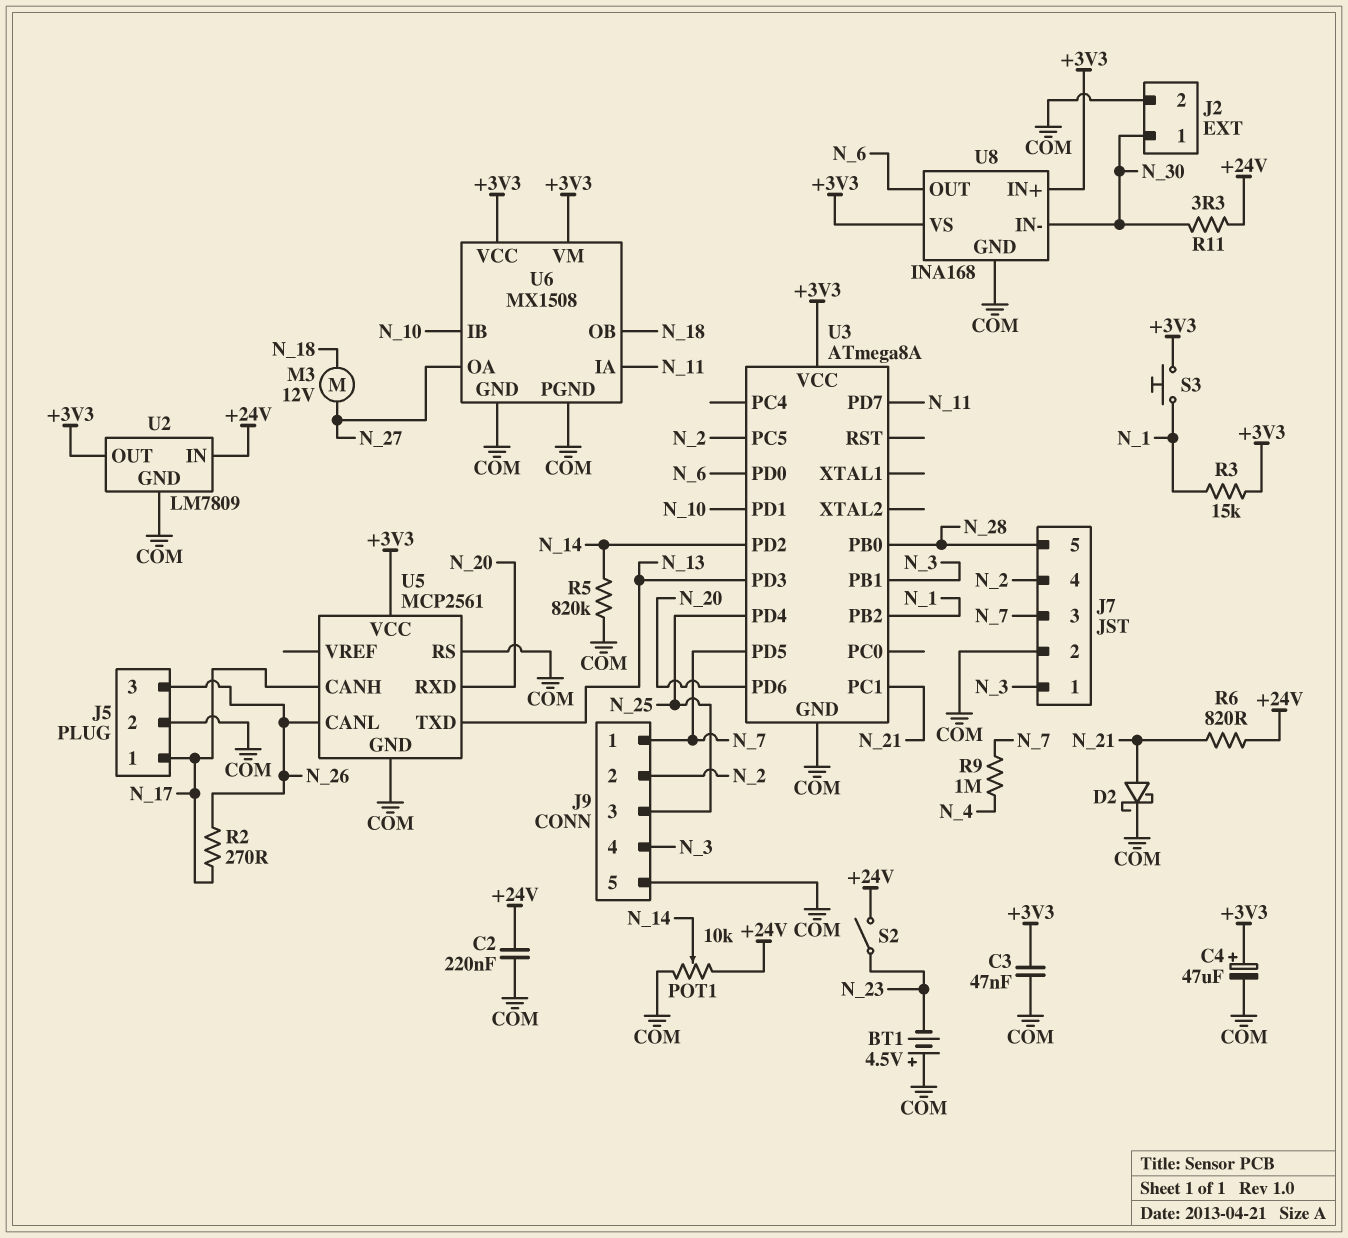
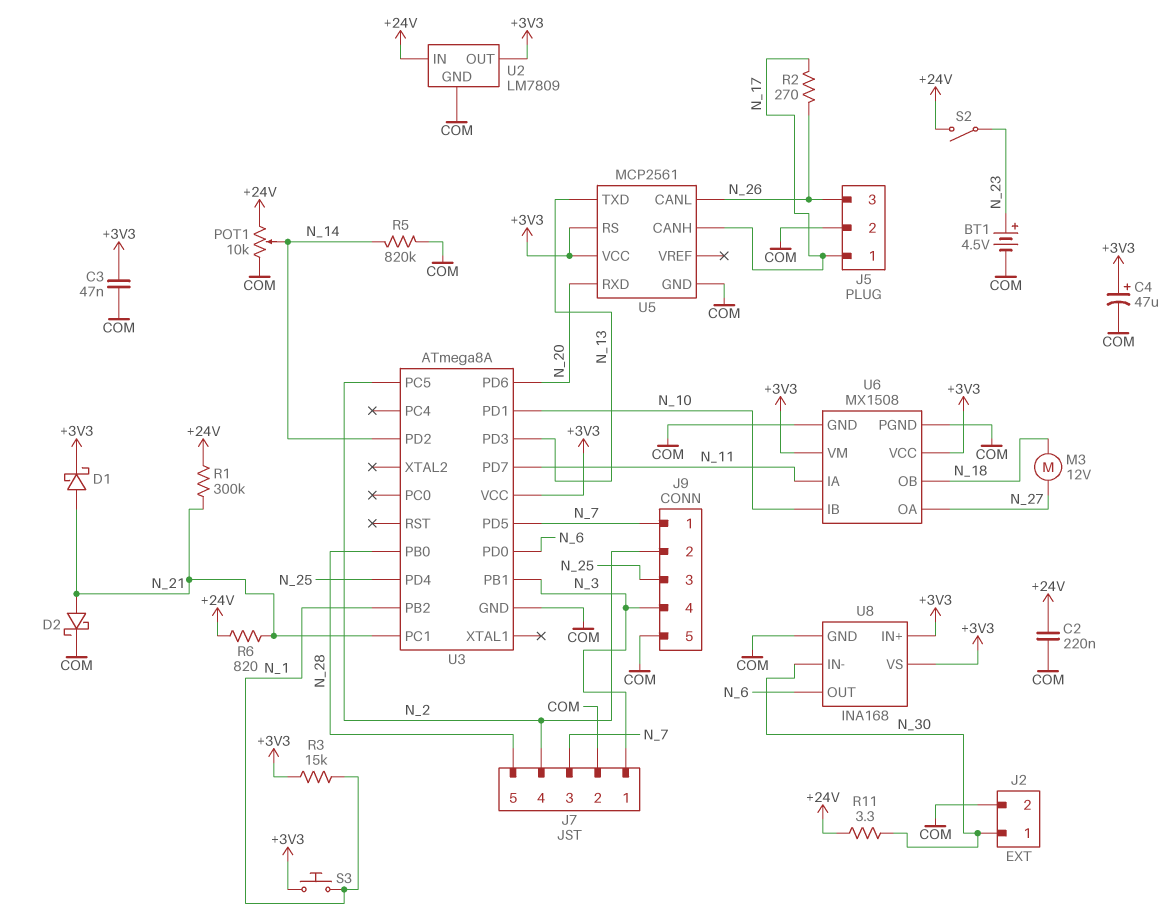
BT1: 4.5V (plus COM, minus N_23) -> 4.5V (plus N_23, minus COM)
D1: none -> schottky (A N_21, K +3V3)
R1: none -> 300k (+24V, N_21)
R9: 1M (N_4, N_7) -> none
U5 pin RS: COM -> +3V3

